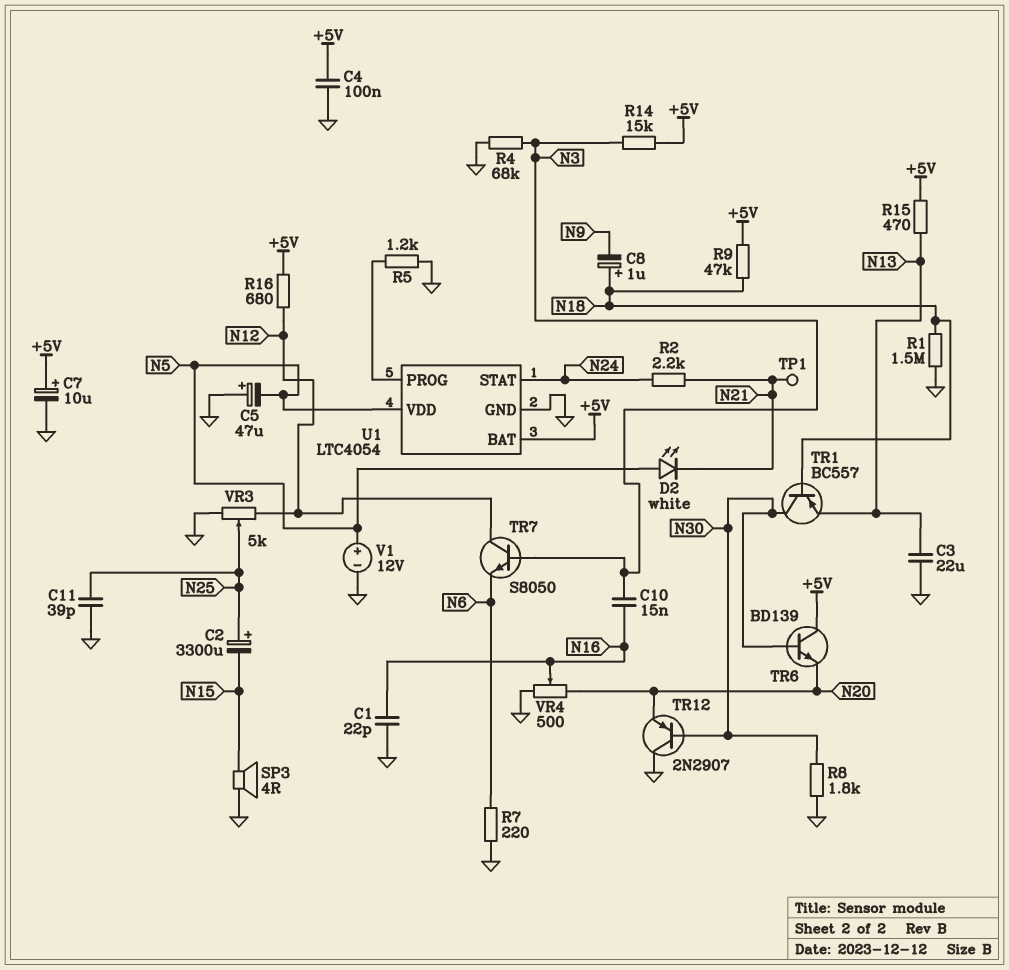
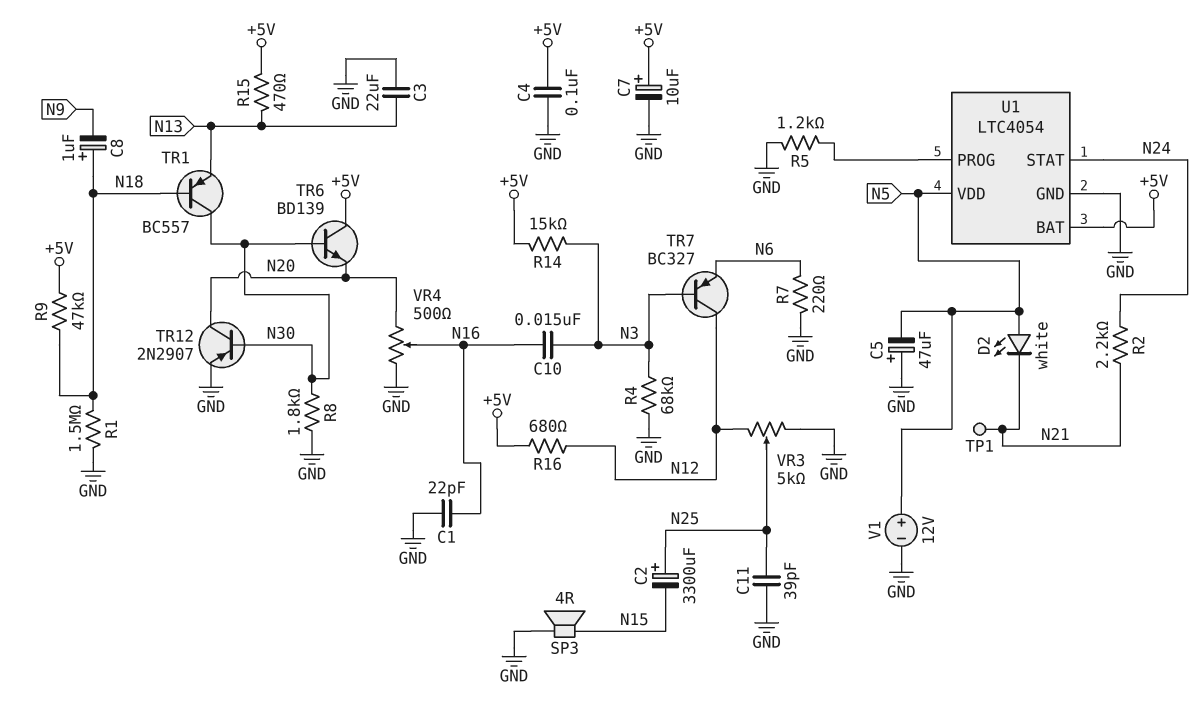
TR7: NPN S8050 (B N3, C N12, E N6) -> PNP BC327 (B N3, C N12, E N6)
TR12: PNP 2N2907 (B N30, C GND, E N20) -> PNP 2N2907 (B N30, C N20, E GND)

